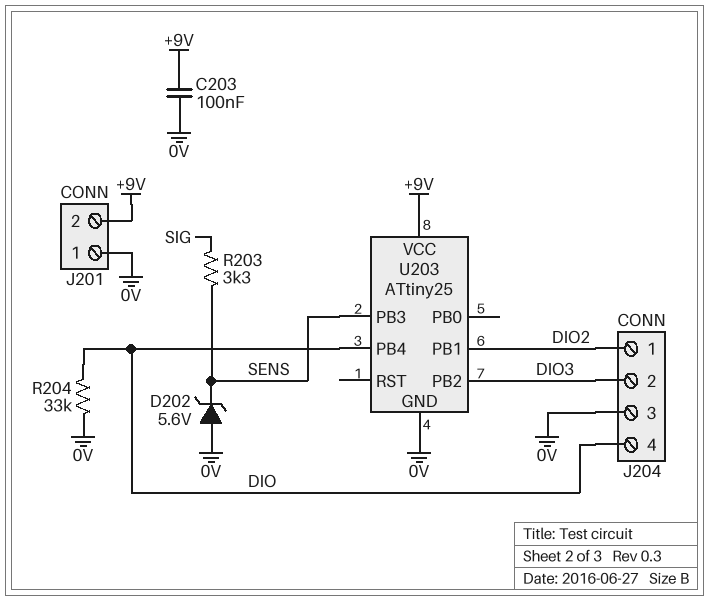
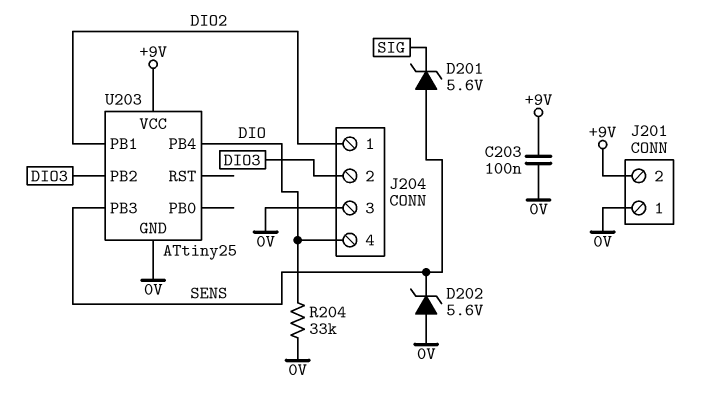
D201: none -> zener 5.6V (A SENS, K SIG)
R203: 3.3k (SENS, SIG) -> none

